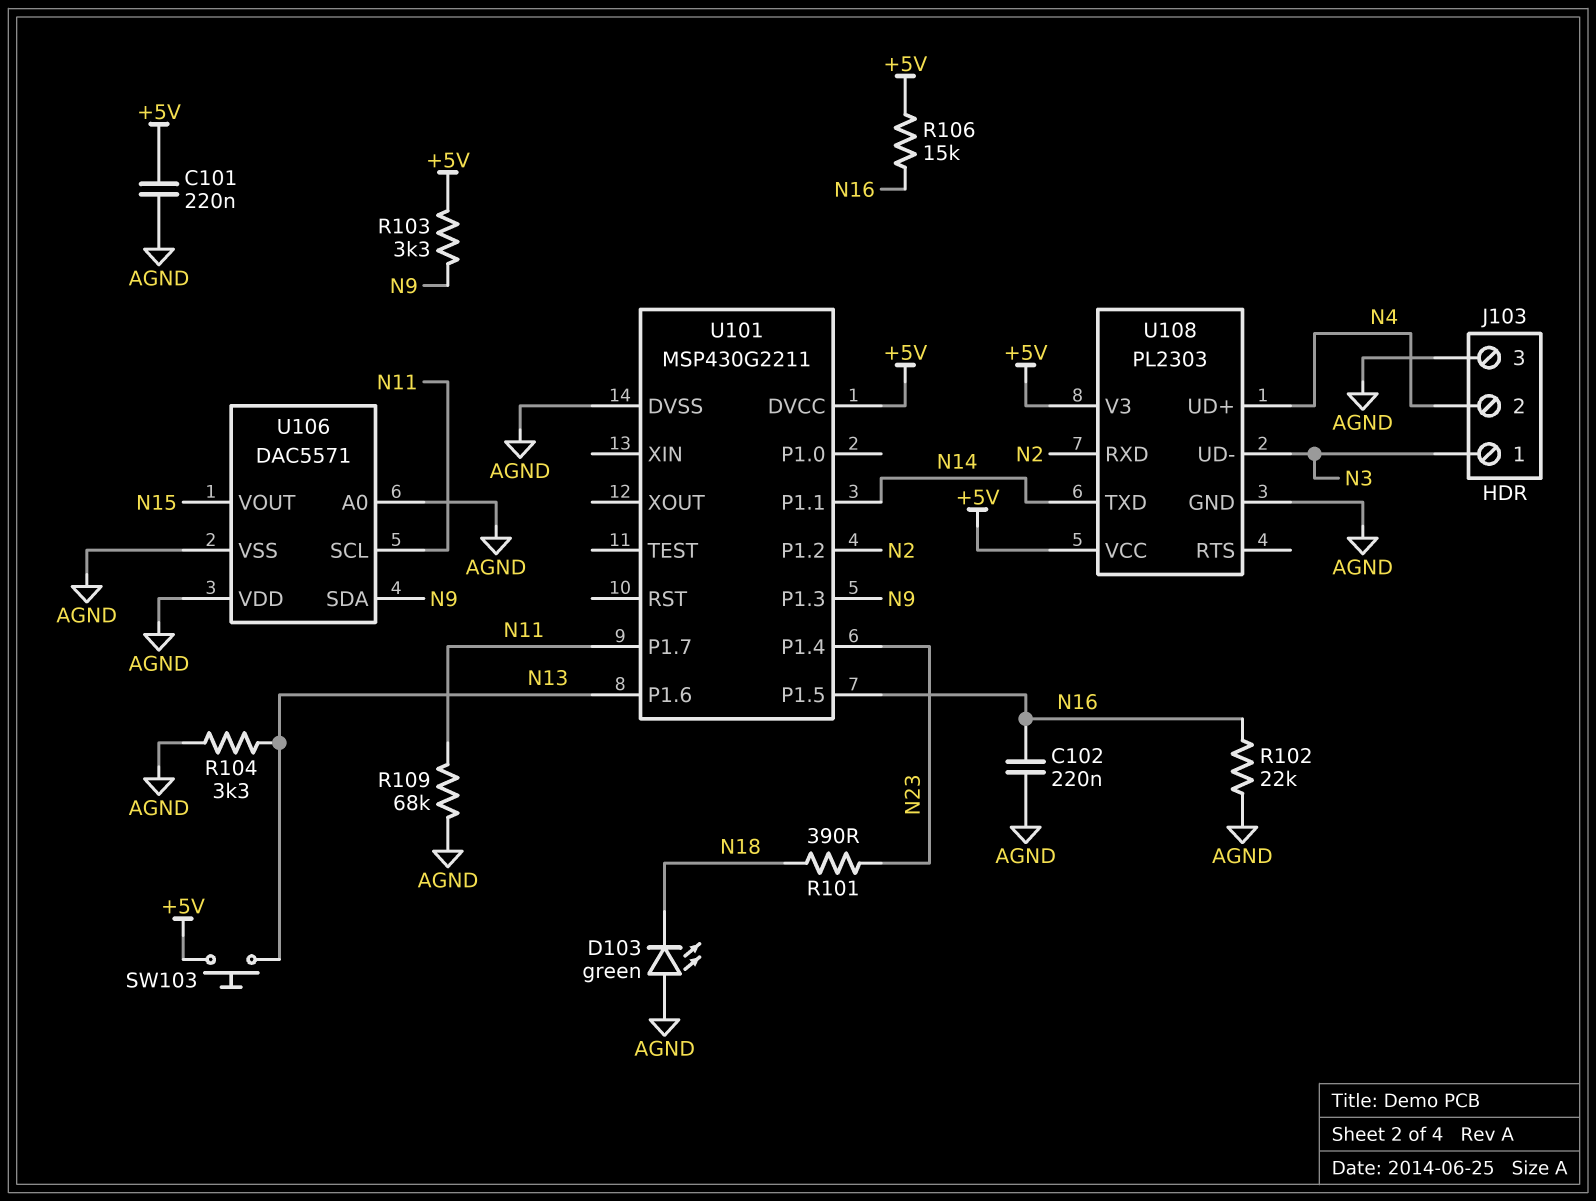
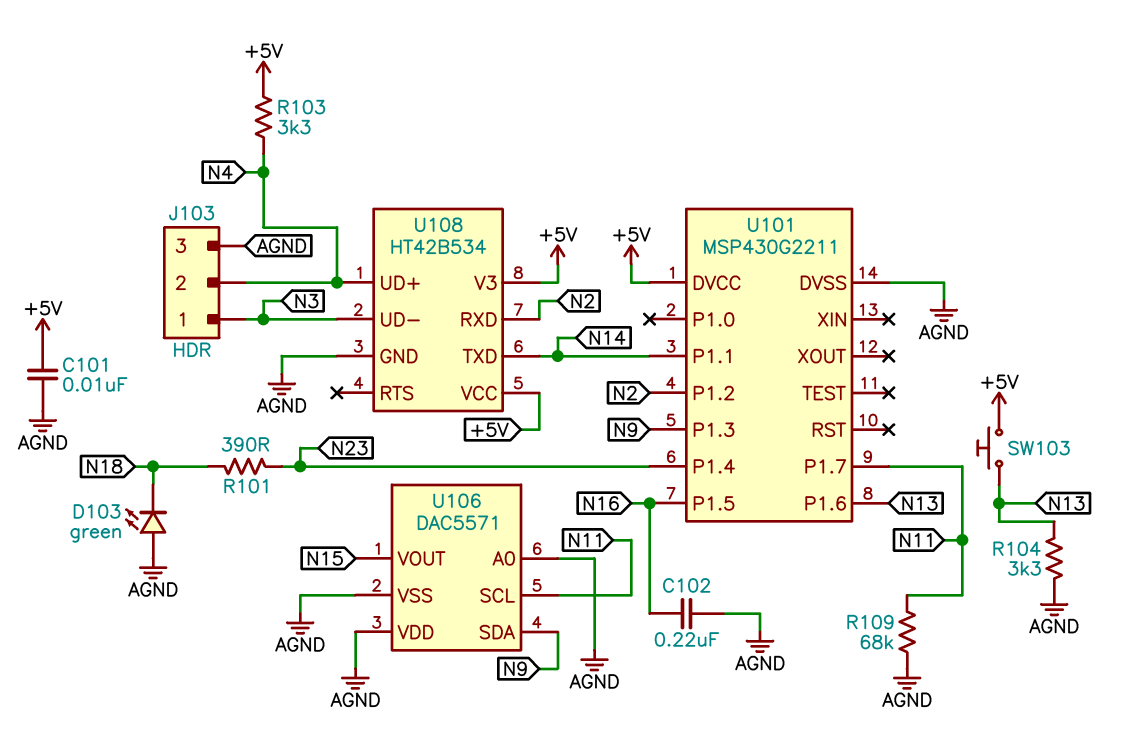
C101: 220nF (+5V, AGND) -> 10nF (+5V, AGND)
R102: 22k (AGND, N16) -> none
R103: 3.3k (+5V, N9) -> 3.3k (+5V, N4)
R106: 15k (+5V, N16) -> none
U108: PL2303 -> HT42B534

